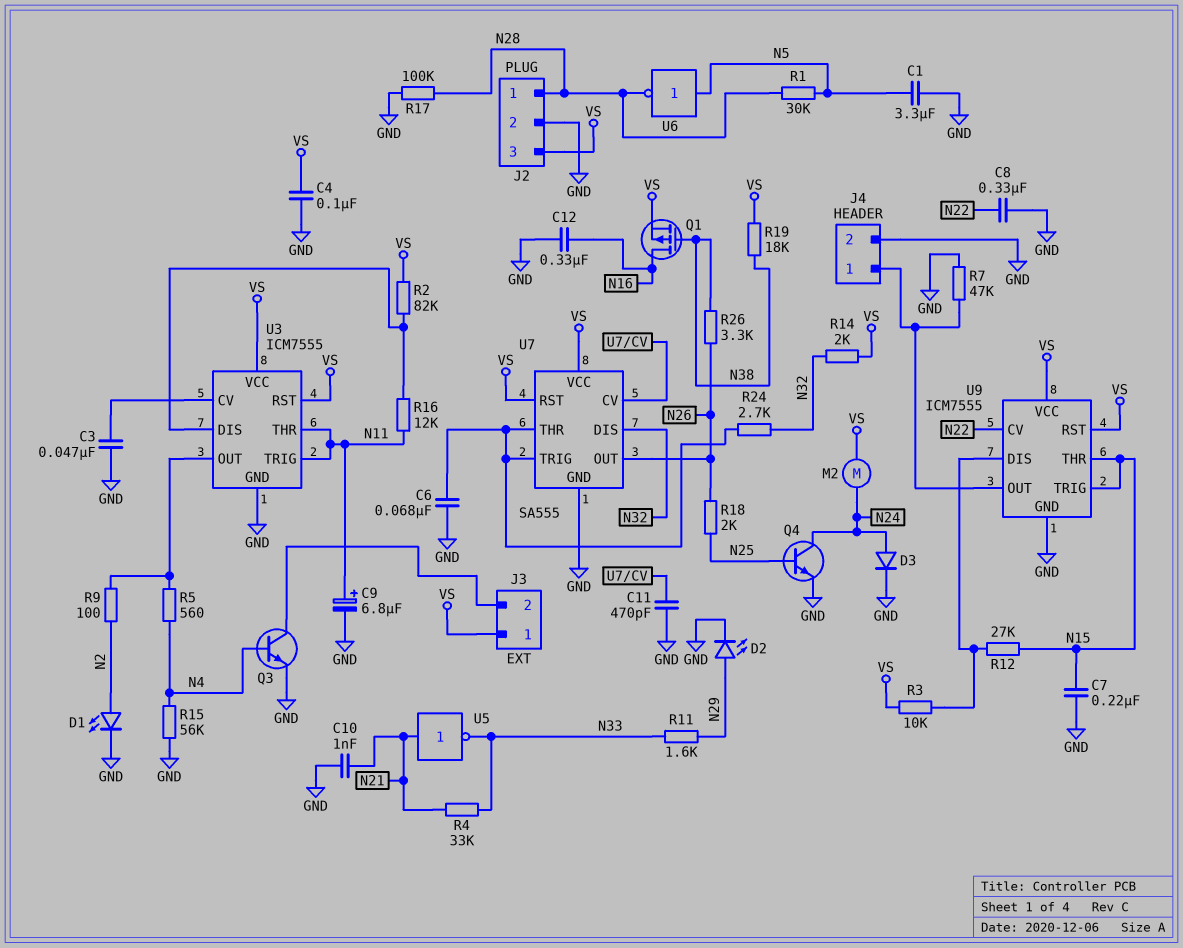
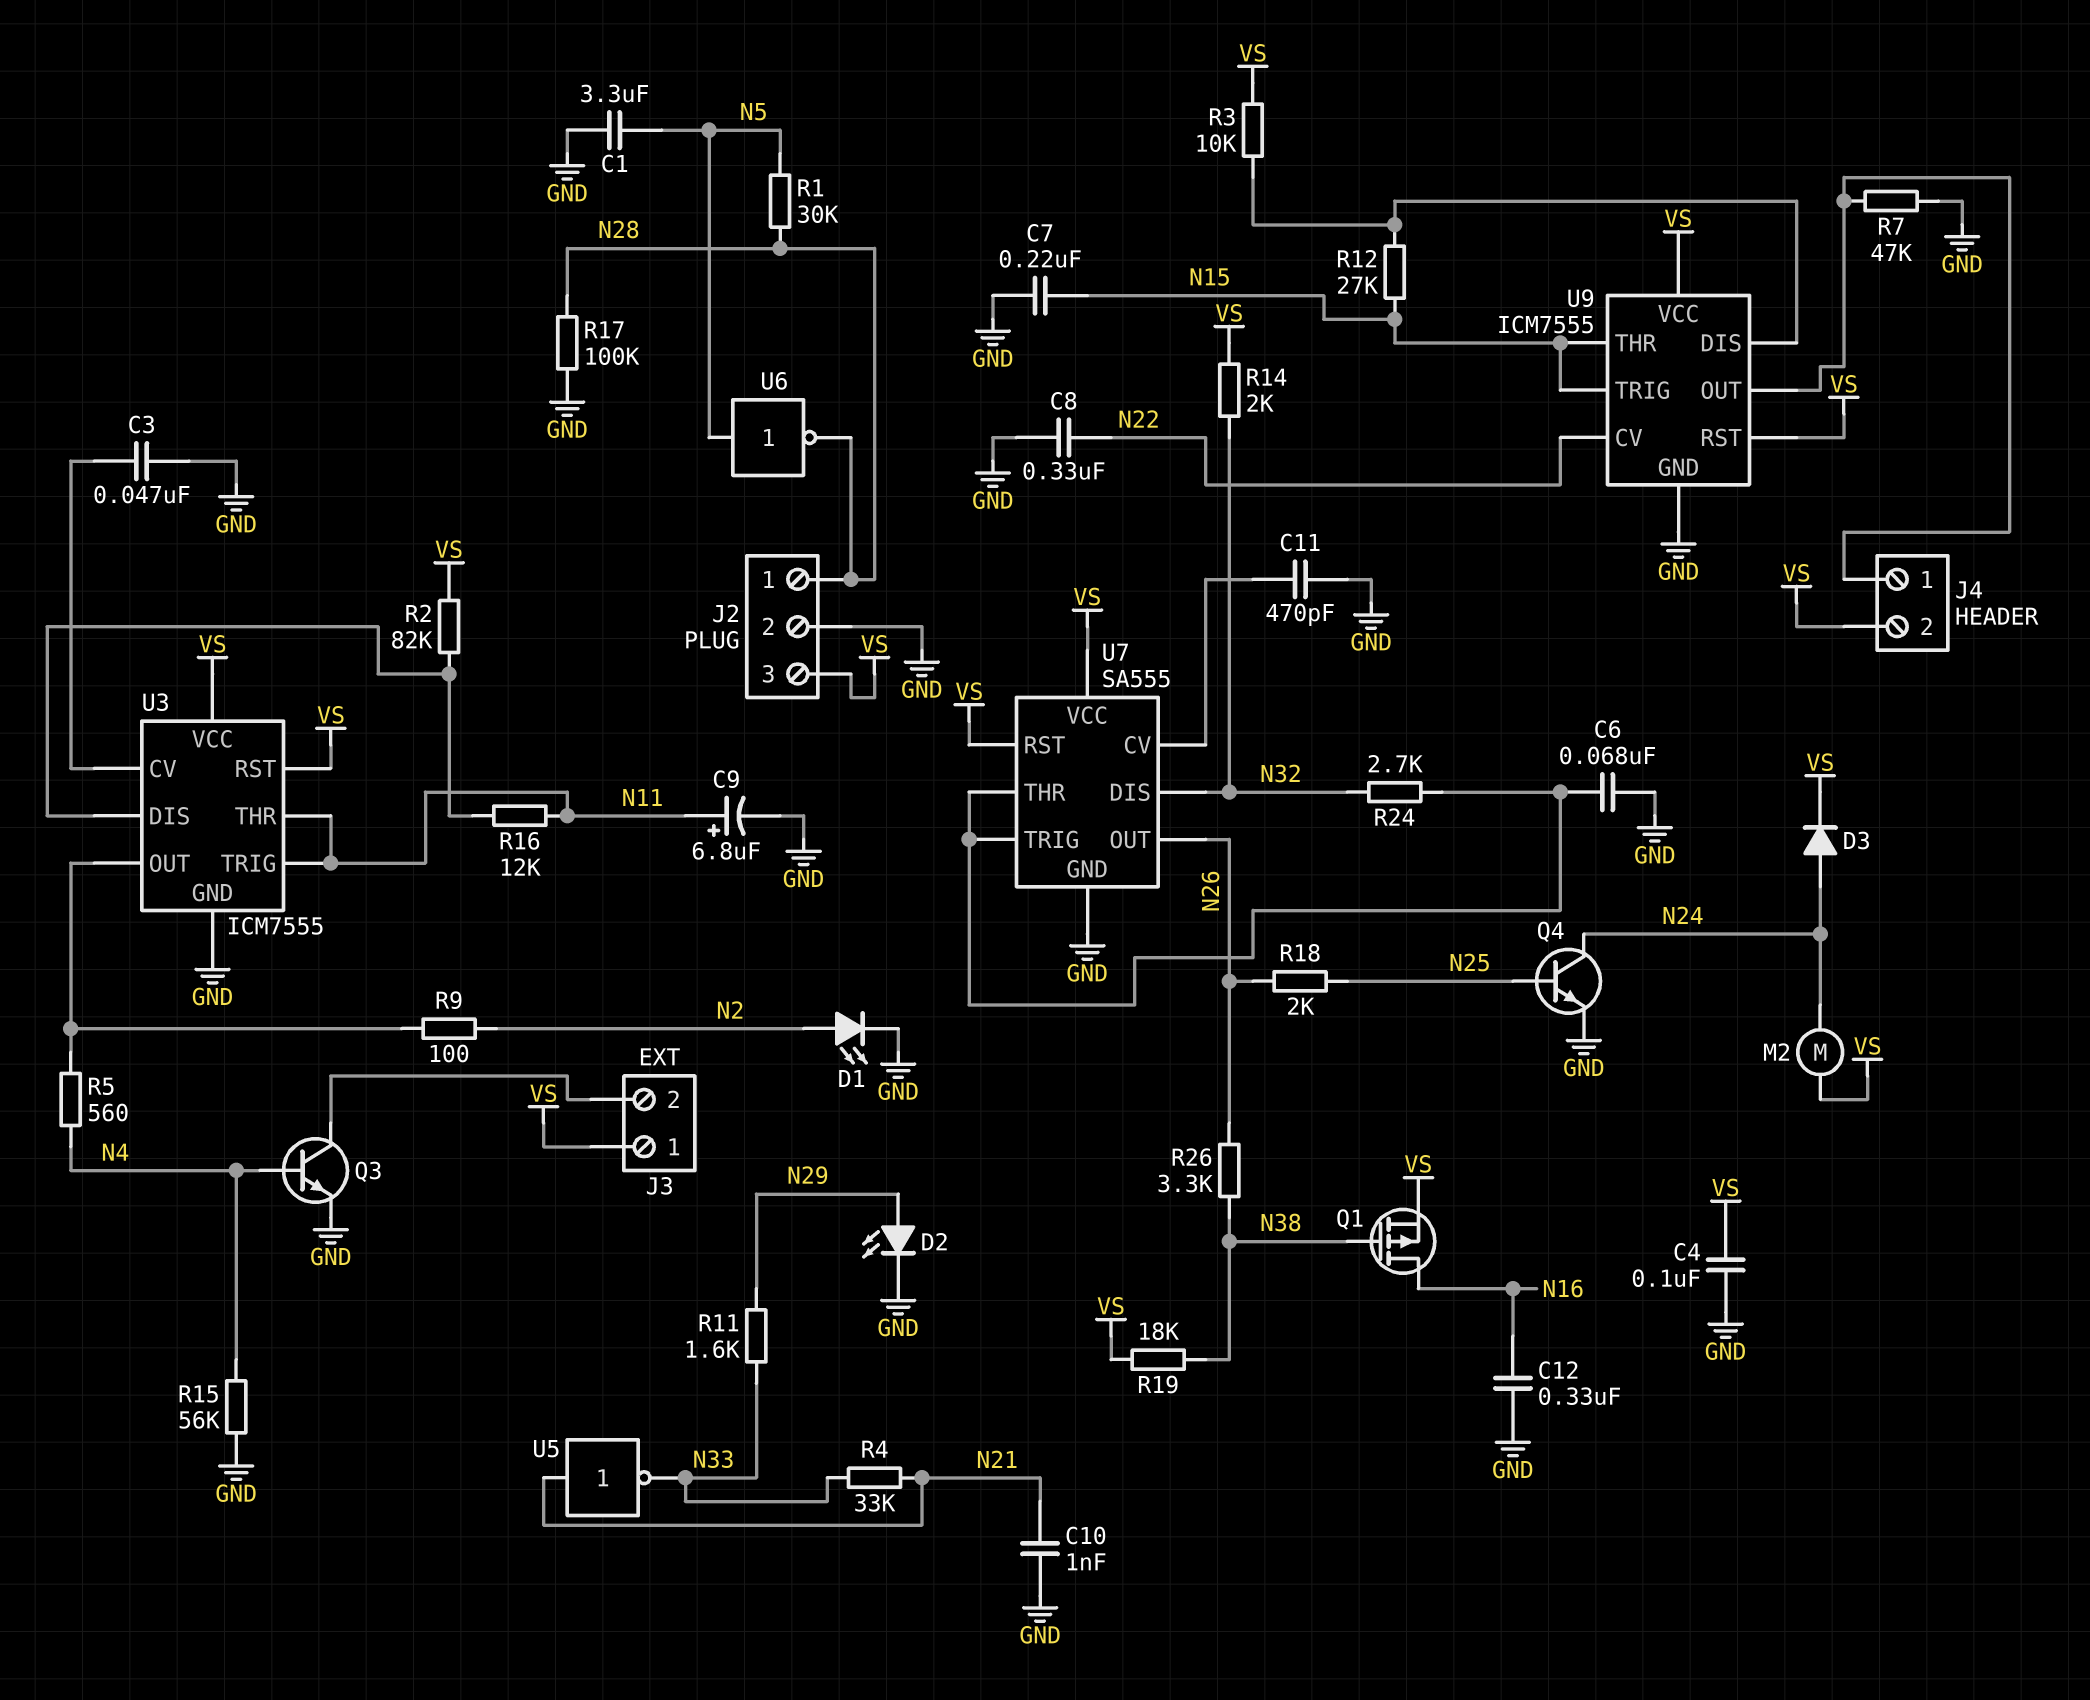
D3: diode (A N24, K GND) -> diode (A N24, K VS)
J4 pin 2: GND -> VS

